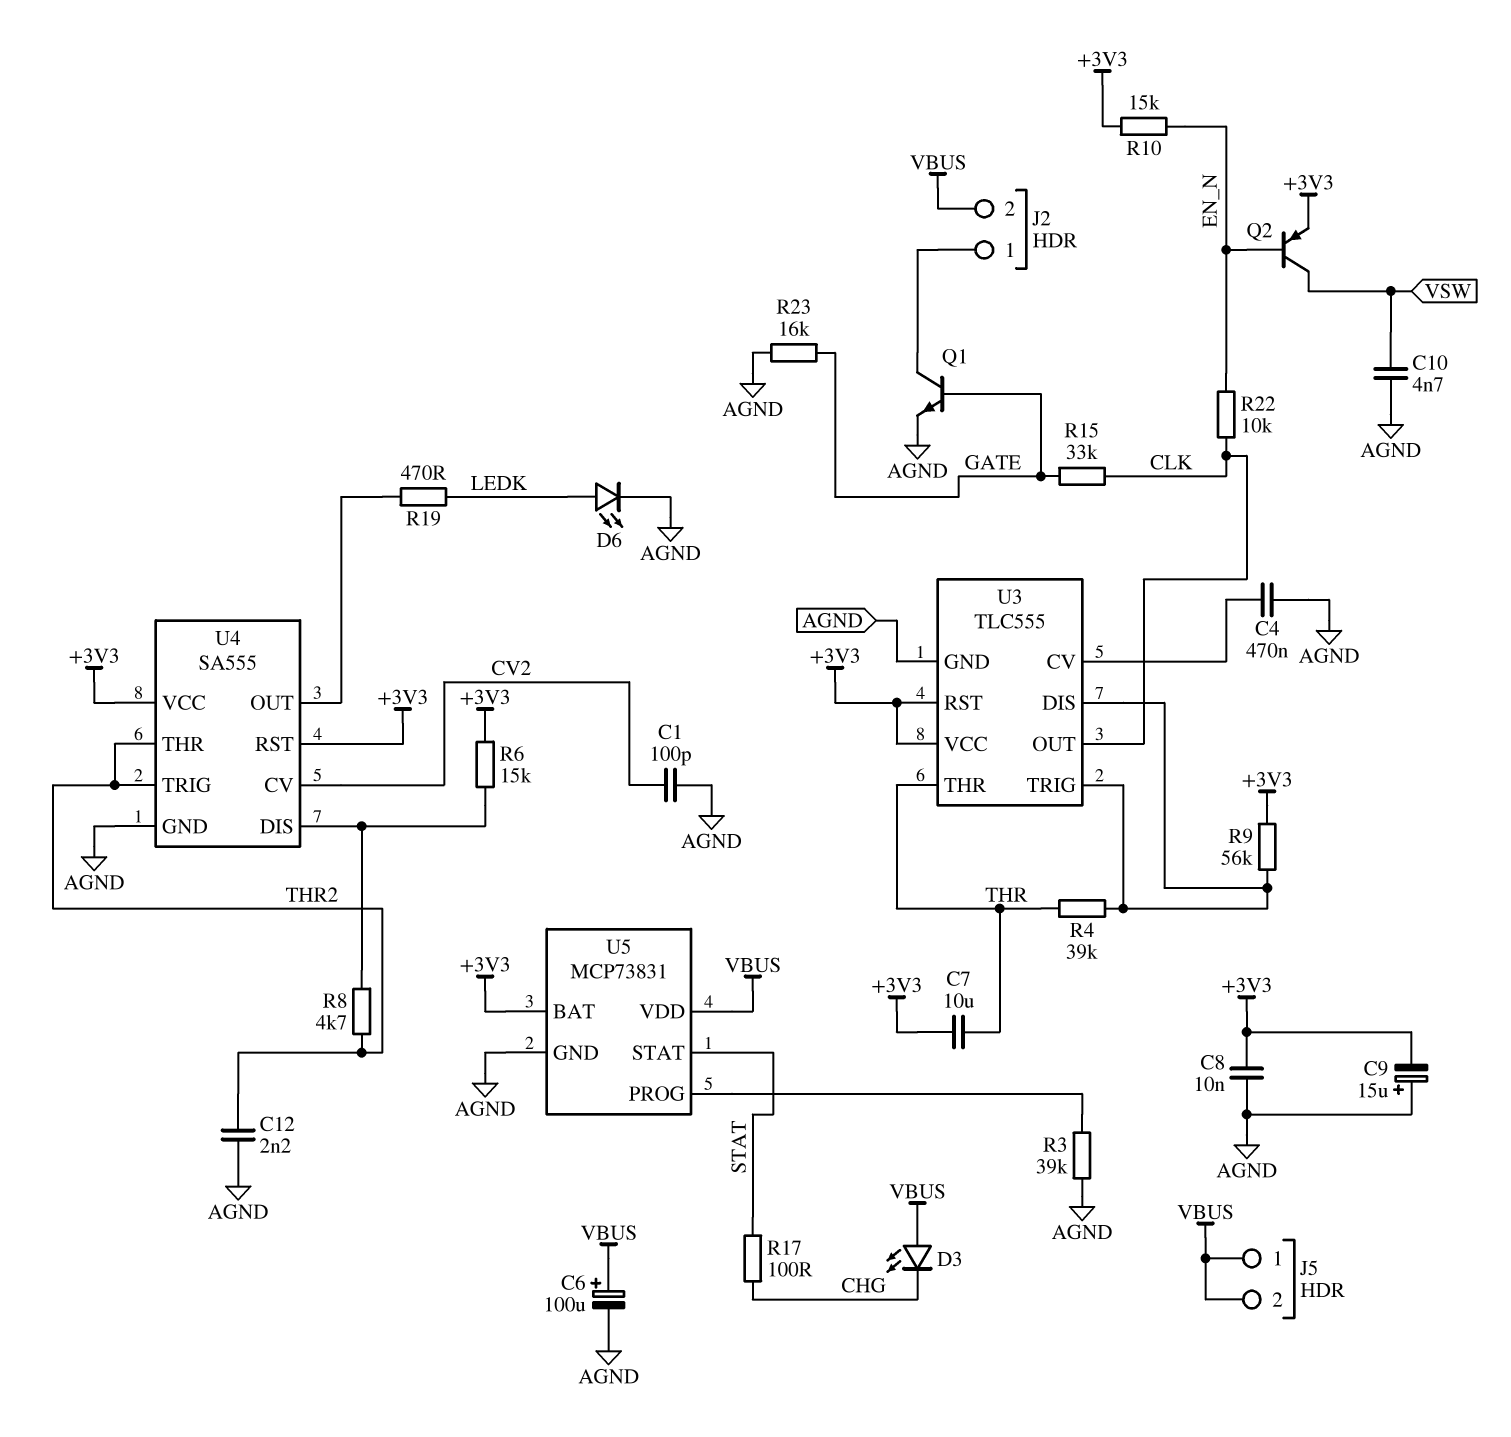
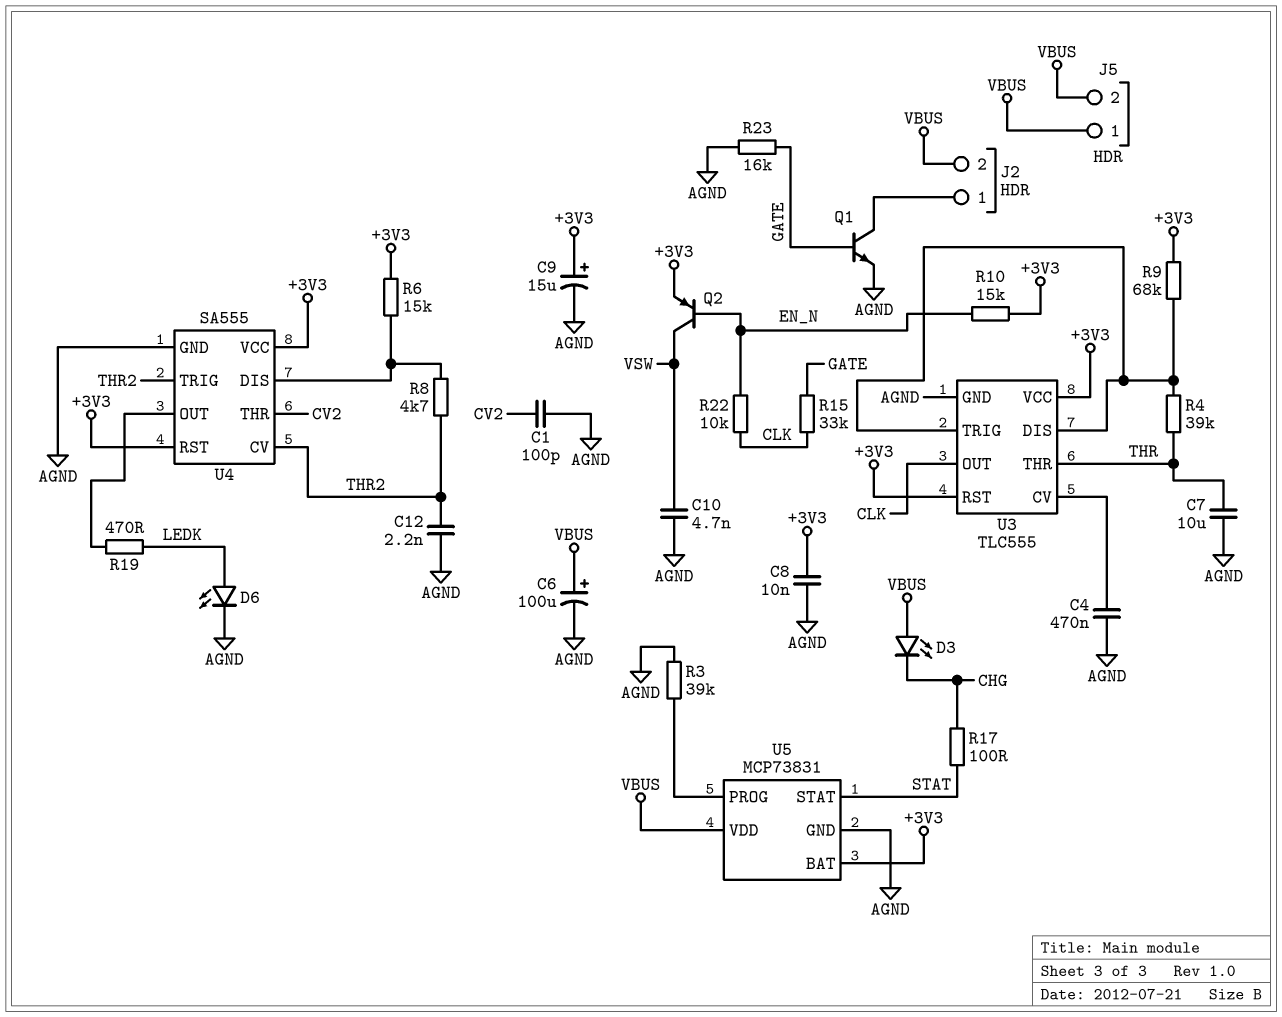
C7: 10uF (+3V3, THR) -> 10uF (AGND, THR)
C9: 15uF (plus AGND, minus +3V3) -> 15uF (plus +3V3, minus AGND)
R9: 56k (+3V3, U3/DIS) -> 68k (+3V3, U3/DIS)
U4 pin CV: CV2 -> THR2
U4 pin THR: THR2 -> CV2

